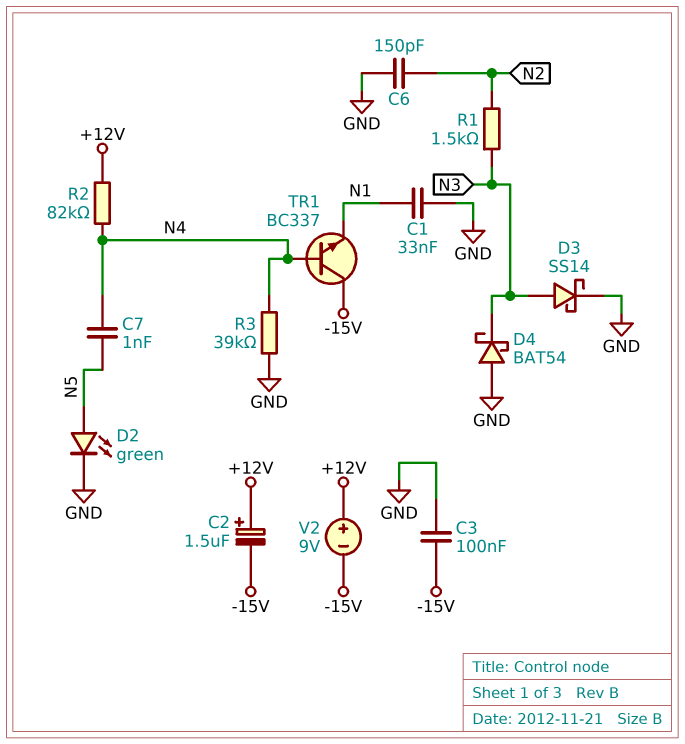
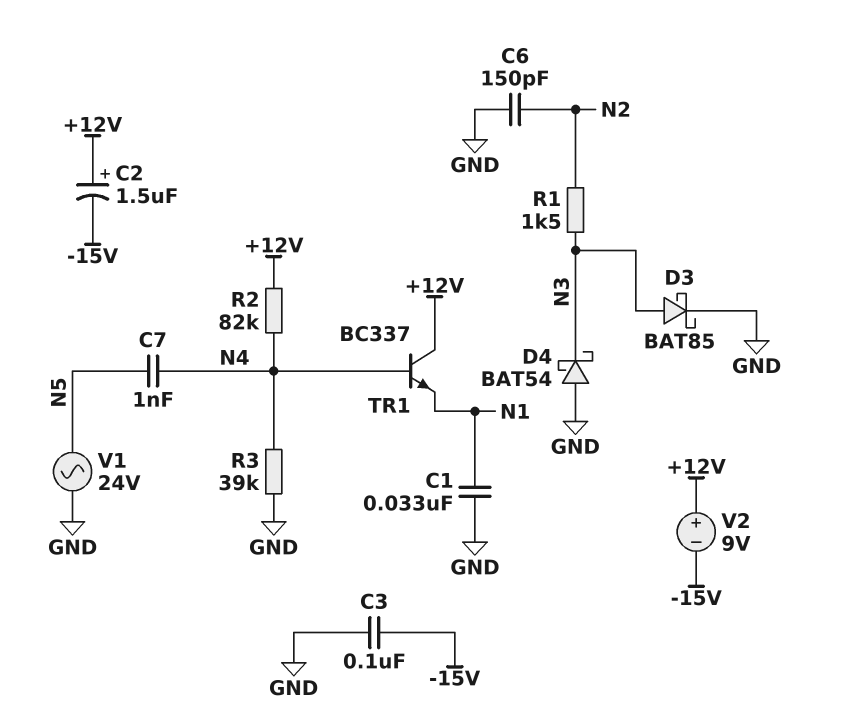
D2: LED green (A N5, K GND) -> none
D3: schottky SS14 (A N3, K GND) -> schottky BAT85 (A N3, K GND)
TR1: NPN BC337 (B N4, C -15V, E N1) -> NPN BC337 (B N4, C +12V, E N1)
V1: none -> AC 24V (GND, N5)

